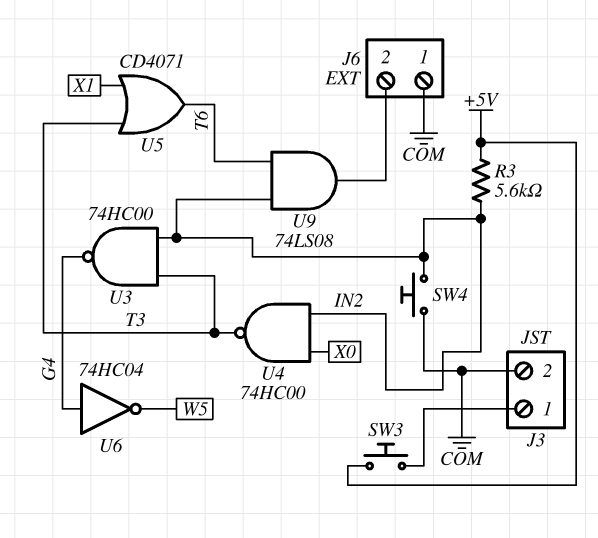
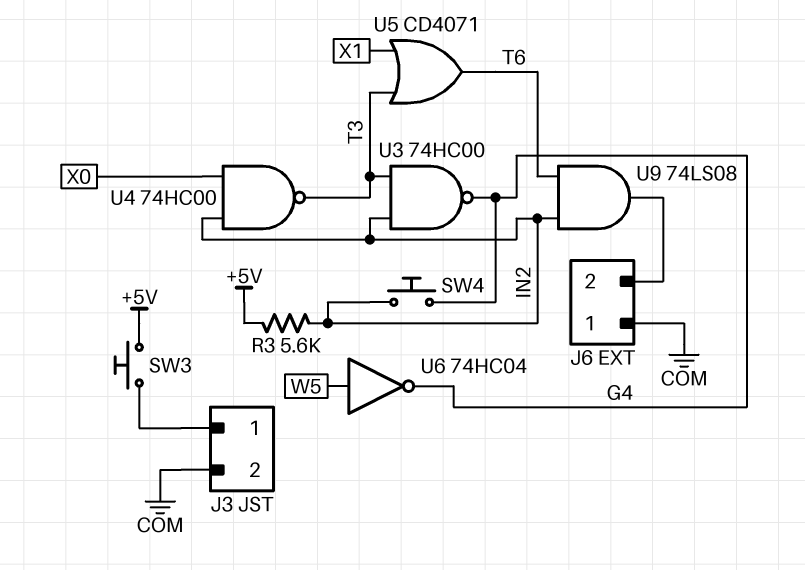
SW4: button (COM, IN2) -> button (G4, IN2)
U6: NOT 74HC04 (in G4, out W5) -> NOT 74HC04 (in W5, out G4)

